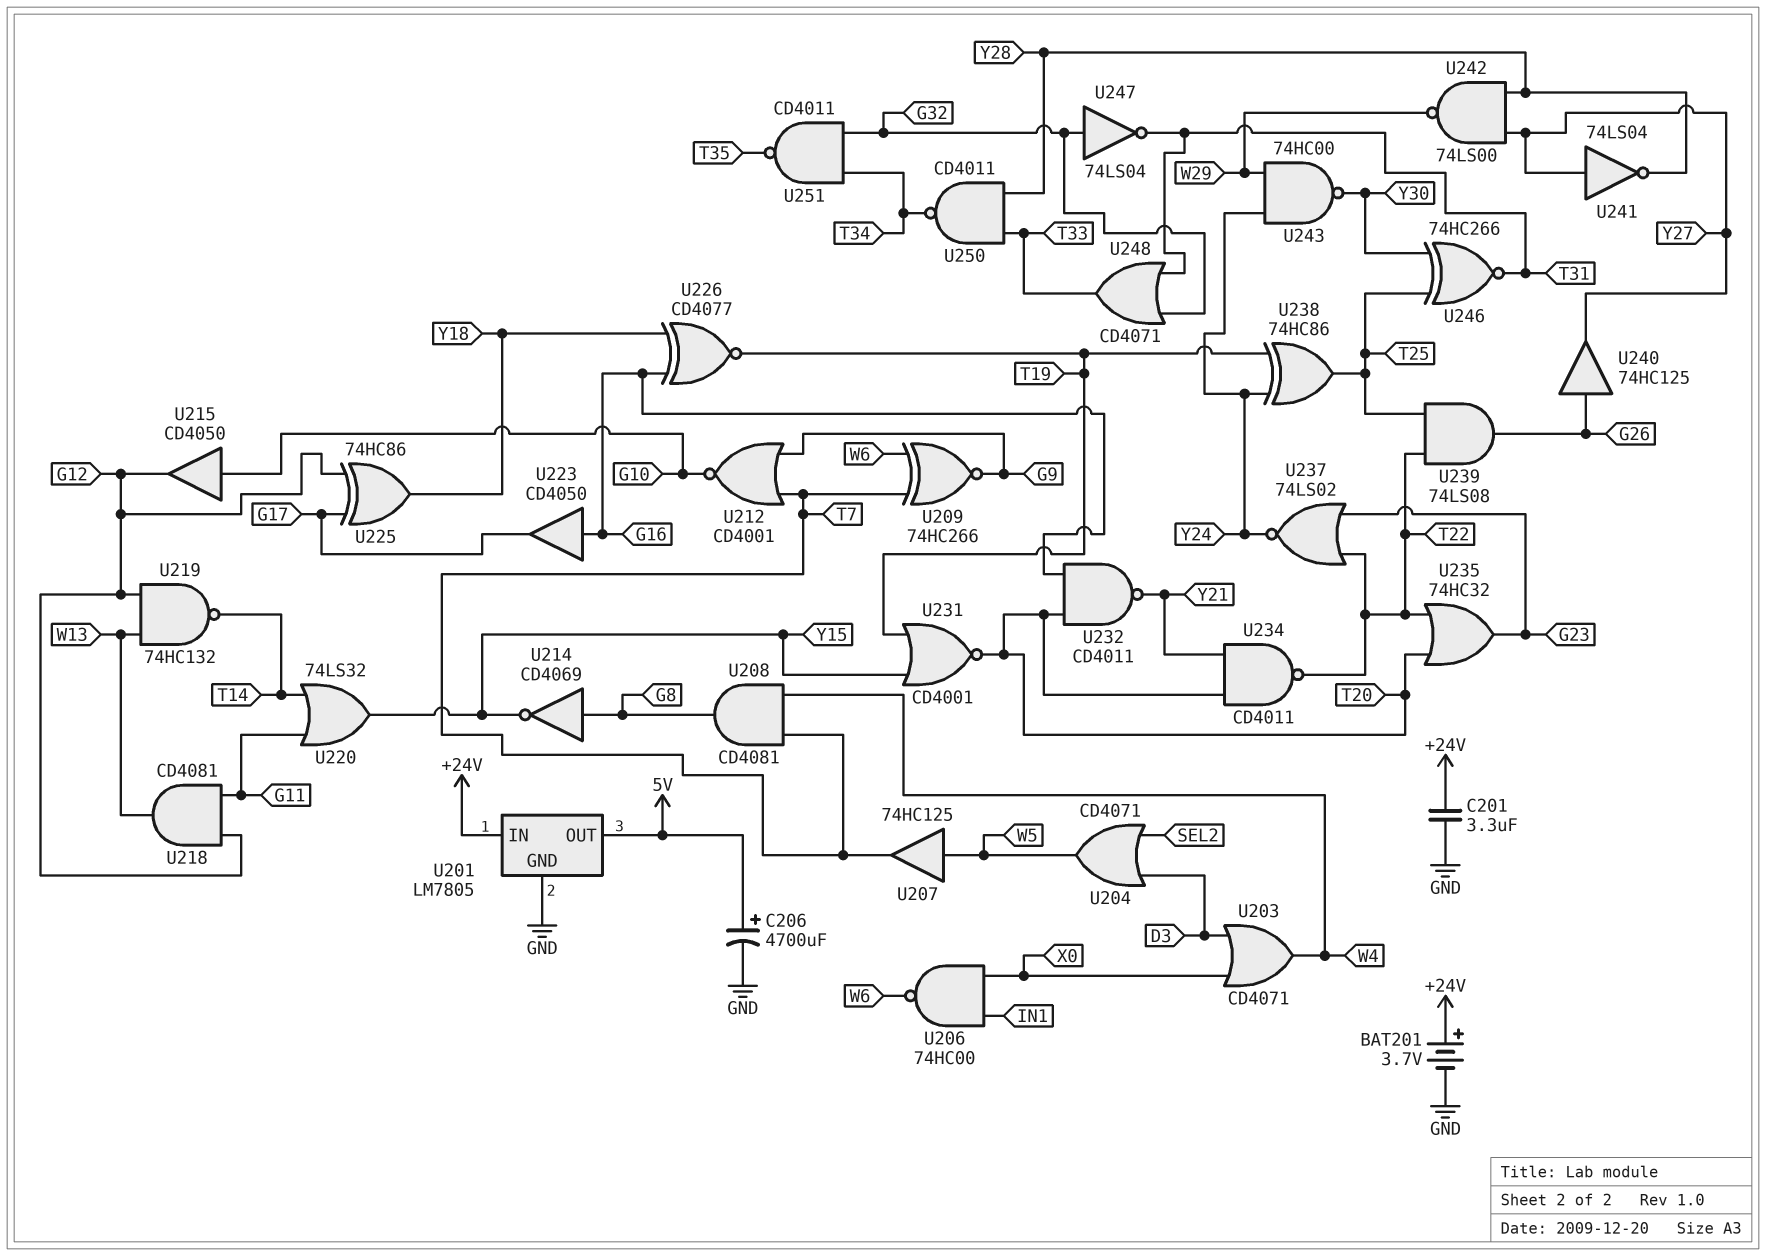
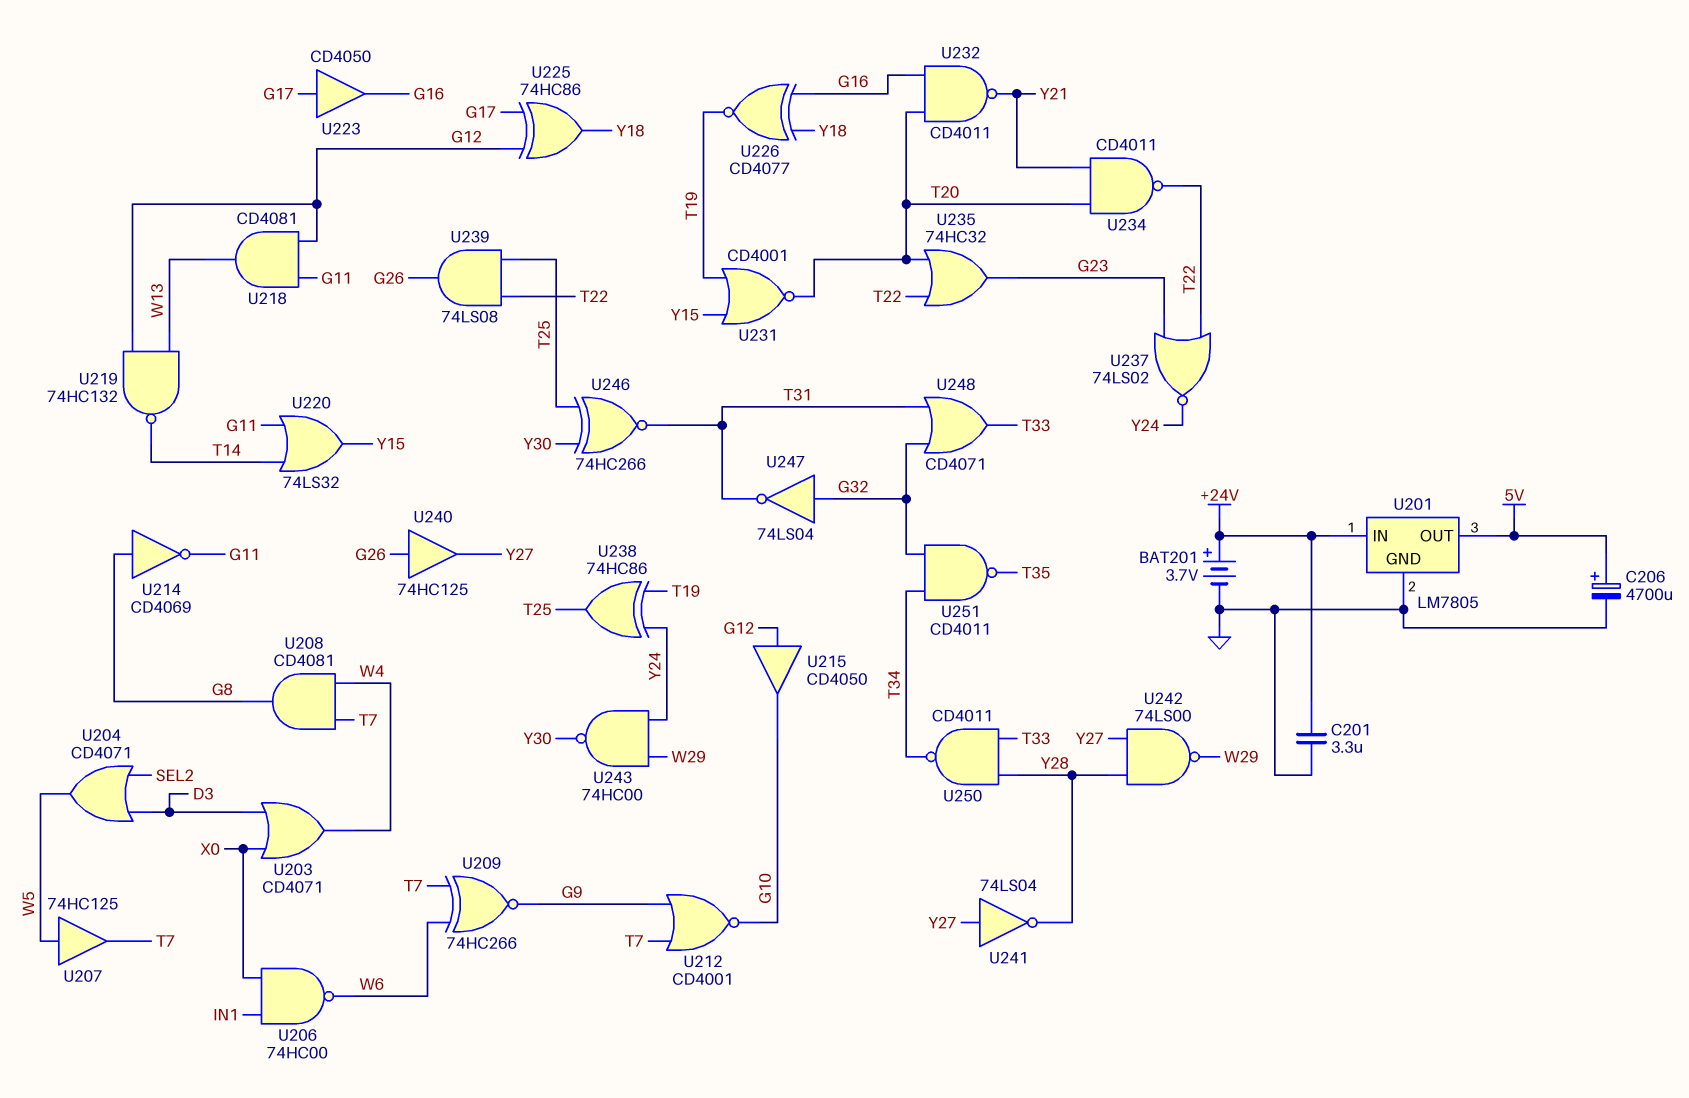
U214: NOT CD4069 (in G8, out Y15) -> NOT CD4069 (in G8, out G11)
U215: buffer CD4050 (in G10, out G12) -> buffer CD4050 (in G12, out G10)
U223: buffer CD4050 (in G16, out G17) -> buffer CD4050 (in G17, out G16)

